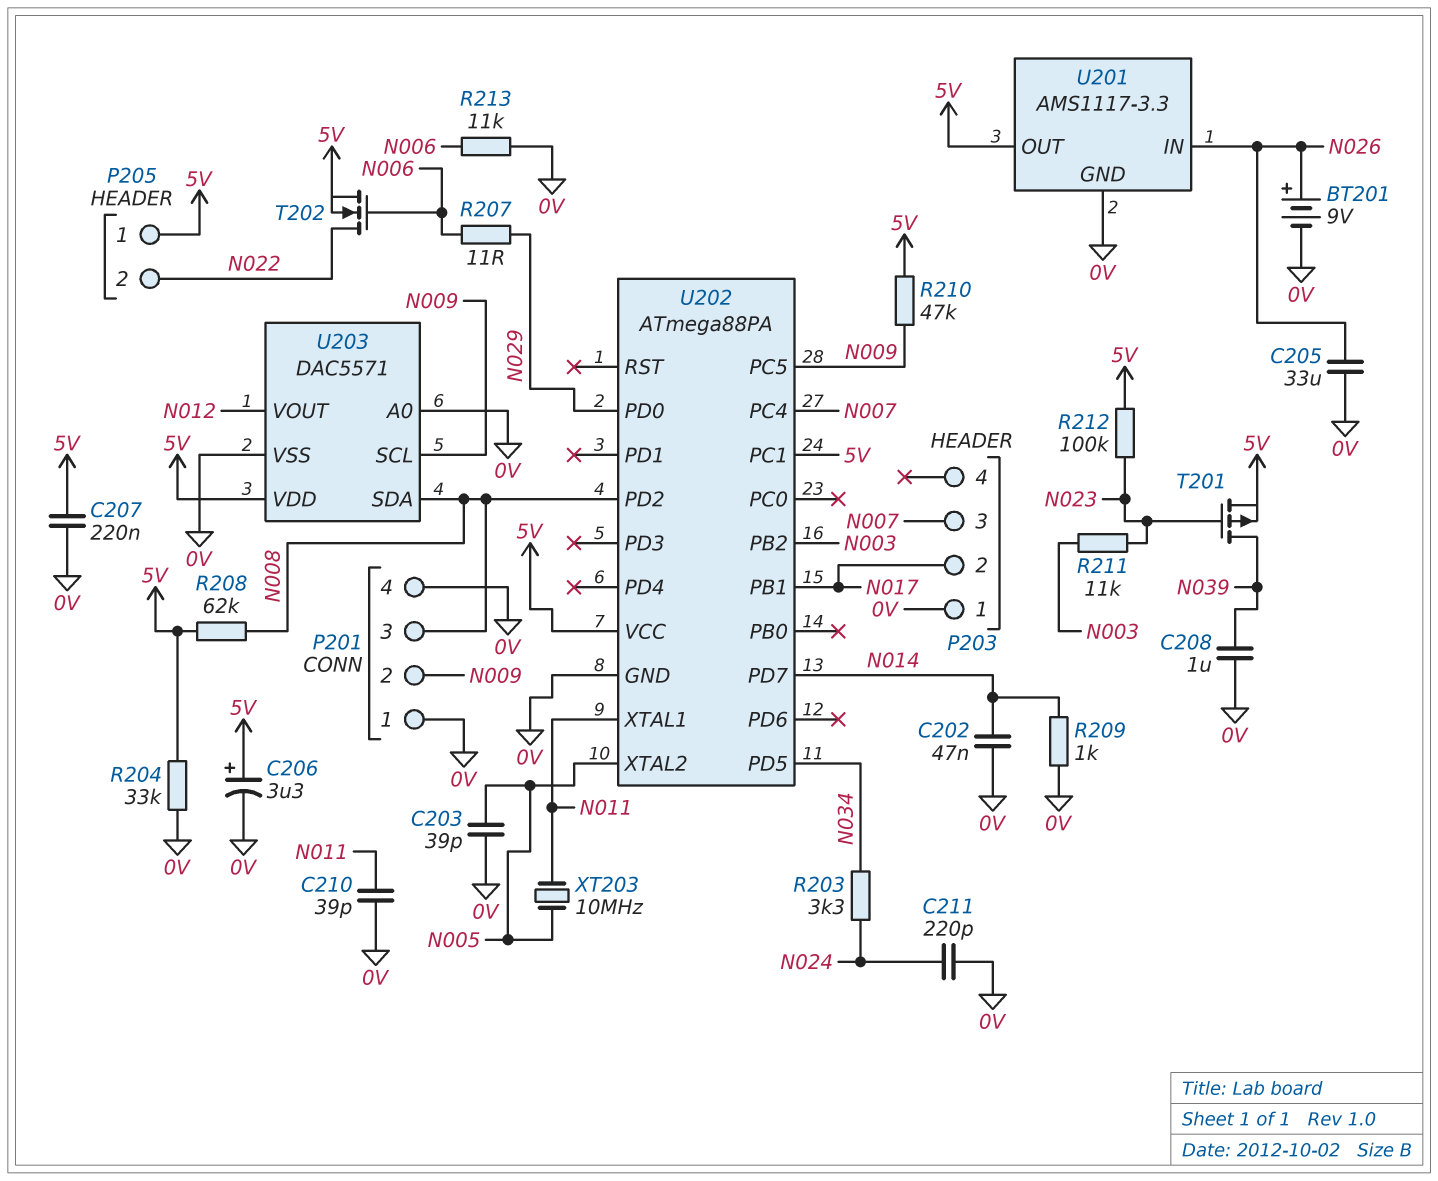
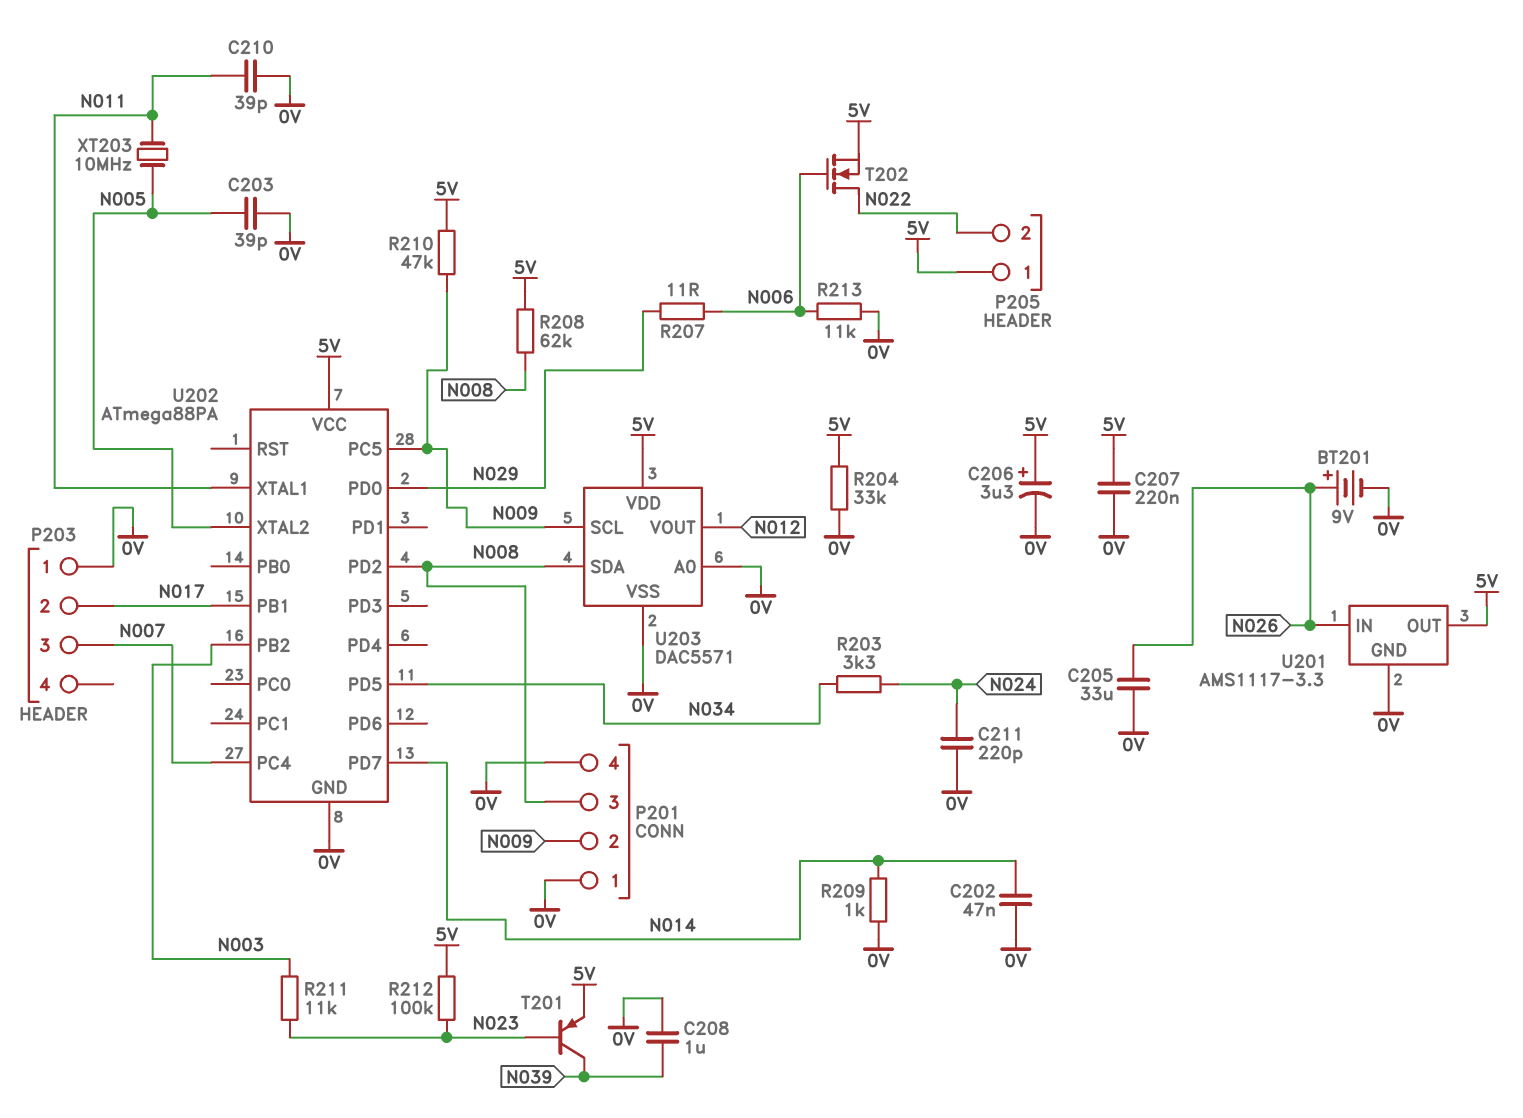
T201: PMOS (G N023, D N039, S 5V) -> PNP (B N023, C N039, E 5V)
U202 pin PC1: 5V -> none

